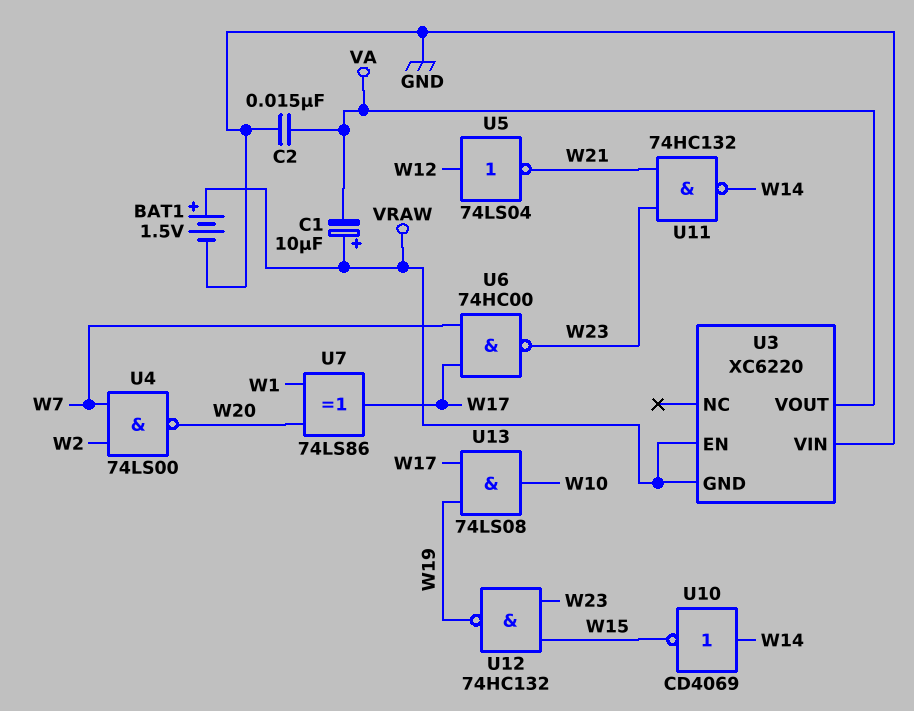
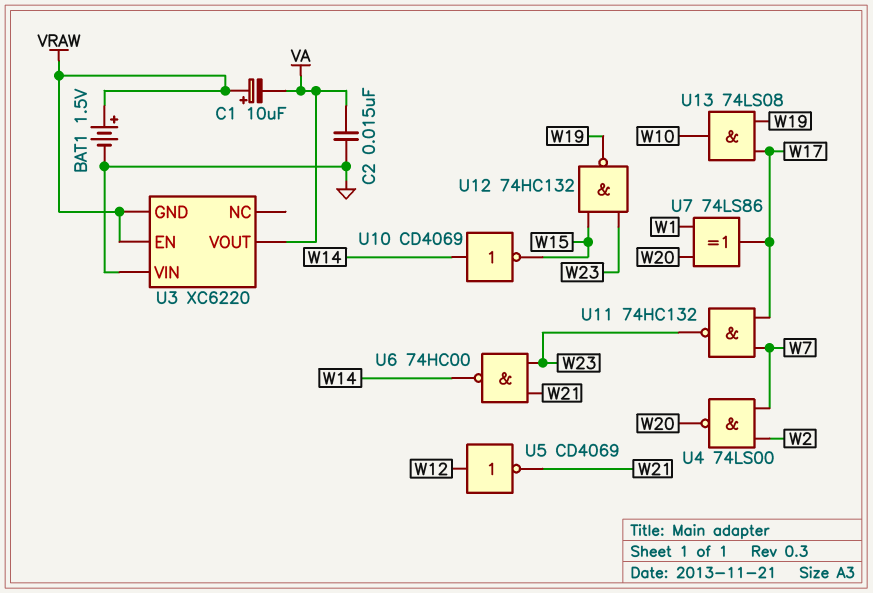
U5: NOT 74LS04 (in W12, out W21) -> NOT CD4069 (in W12, out W21)
U6: NAND 74HC00 (in W7, in W17, out W23) -> NAND 74HC00 (in W21, in W23, out W14)
U11: NAND 74HC132 (in W21, in W23, out W14) -> NAND 74HC132 (in W7, in W17, out W23)

